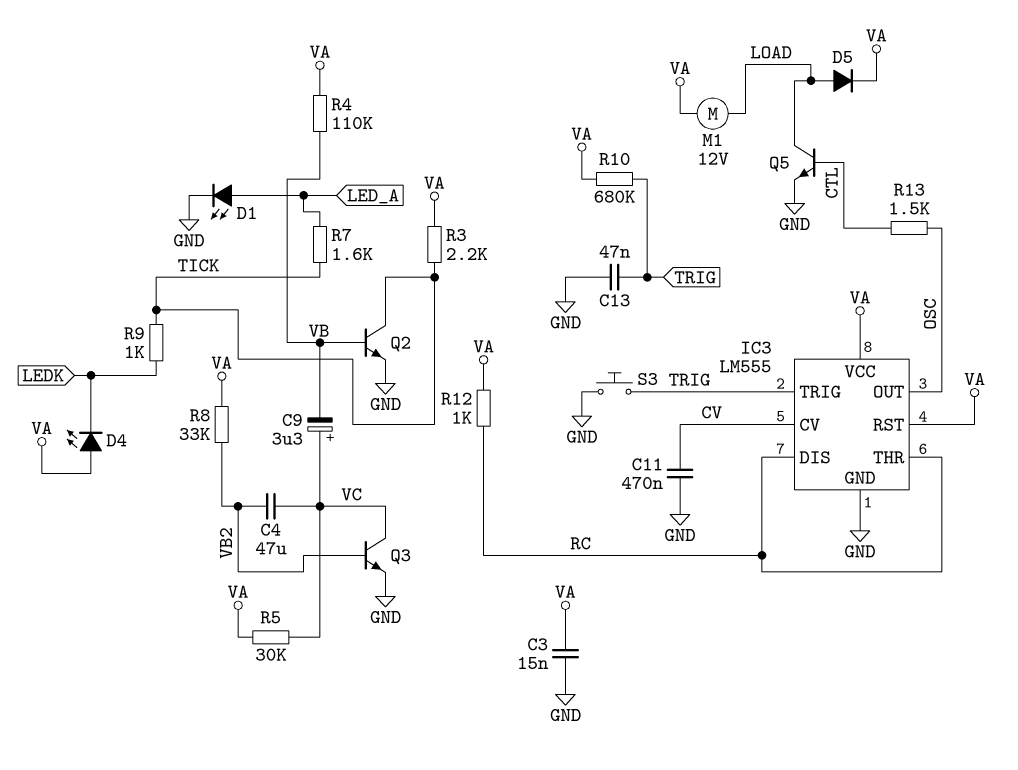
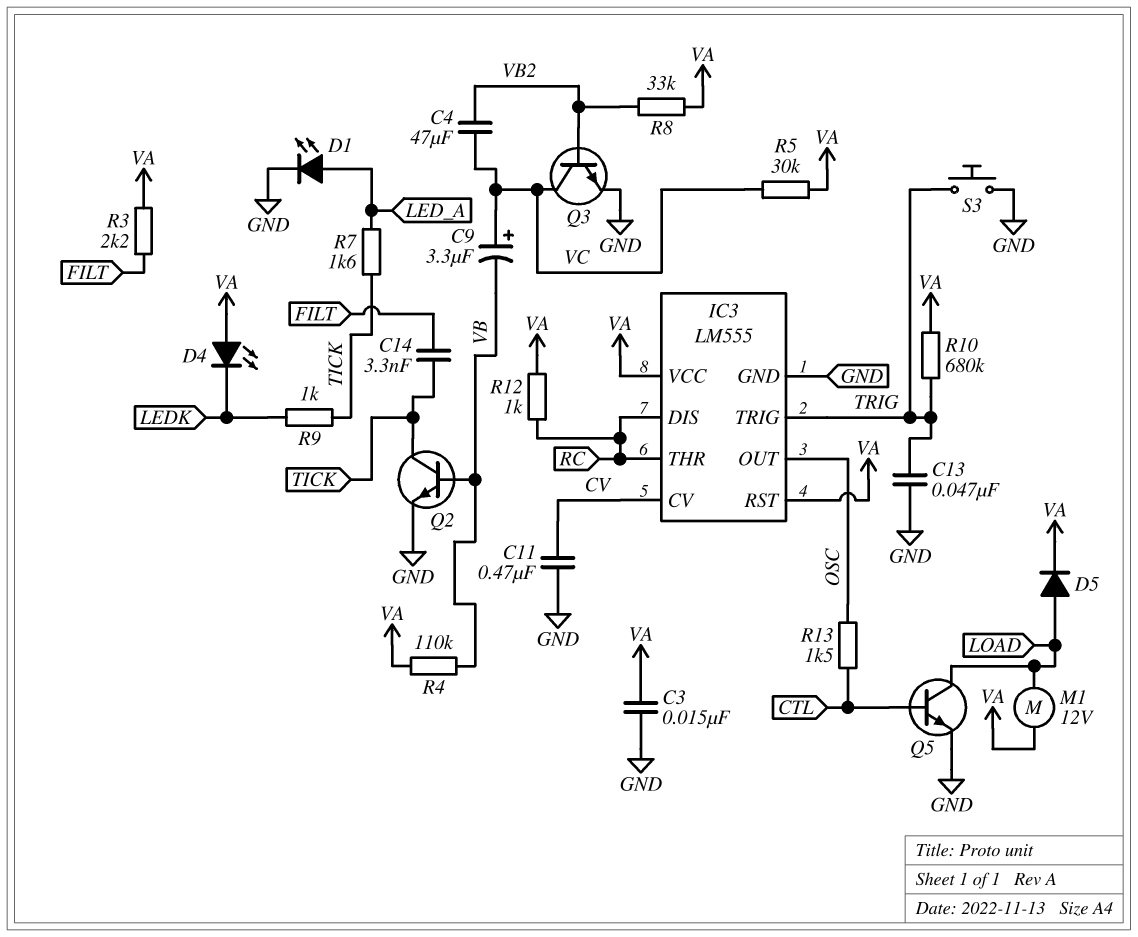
C14: none -> 3.3nF (FILT, TICK)
R3: 2.2k (TICK, VA) -> 2.2k (FILT, VA)

